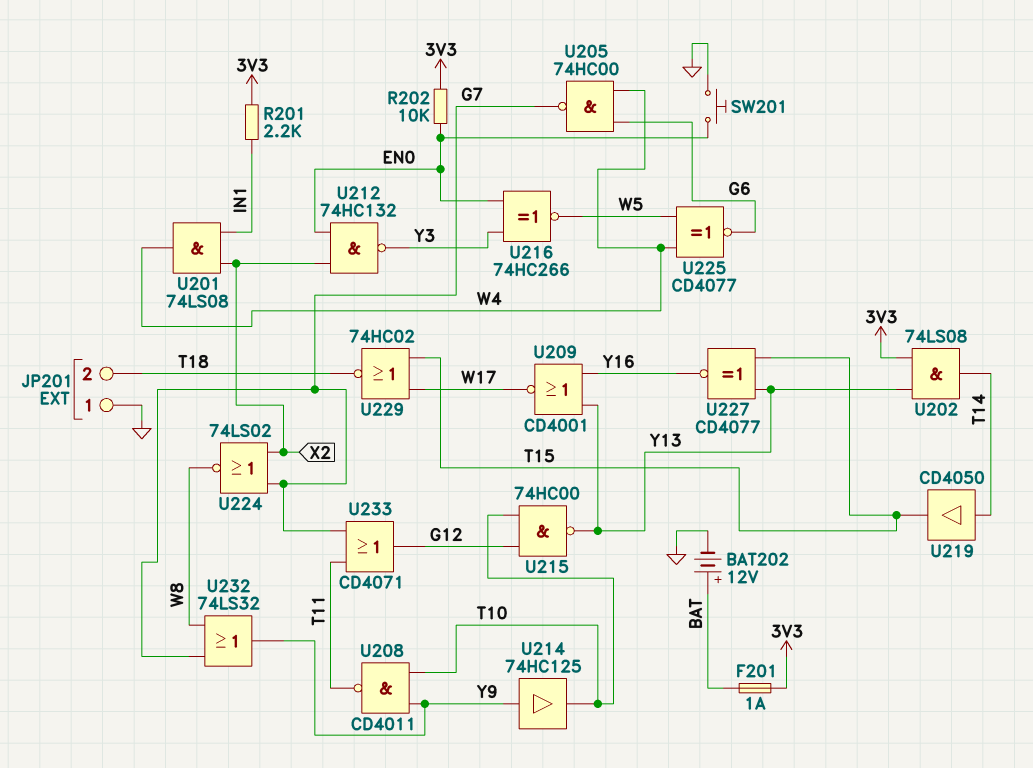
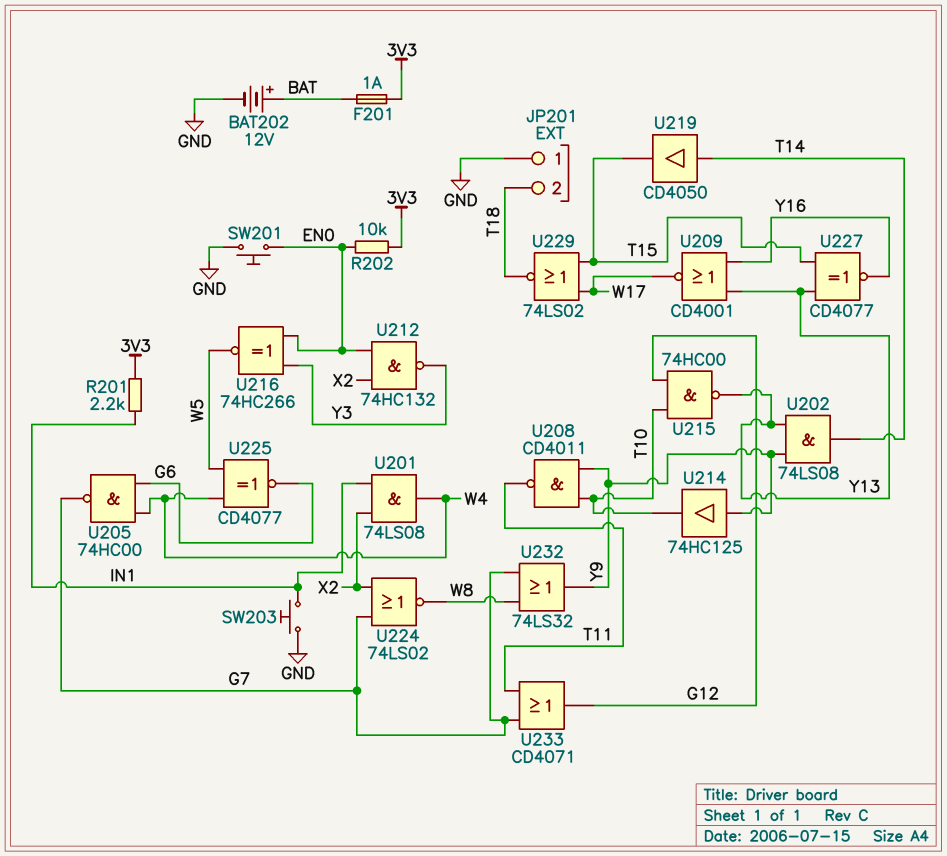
SW203: none -> button (GND, IN1)
U202: AND 74LS08 (in 3V3, in Y13, out T14) -> AND 74LS08 (in Y9, in Y13, out T14)
U229: NOR 74HC02 (in T15, in W17, out T18) -> NOR 74LS02 (in T15, in W17, out T18)

